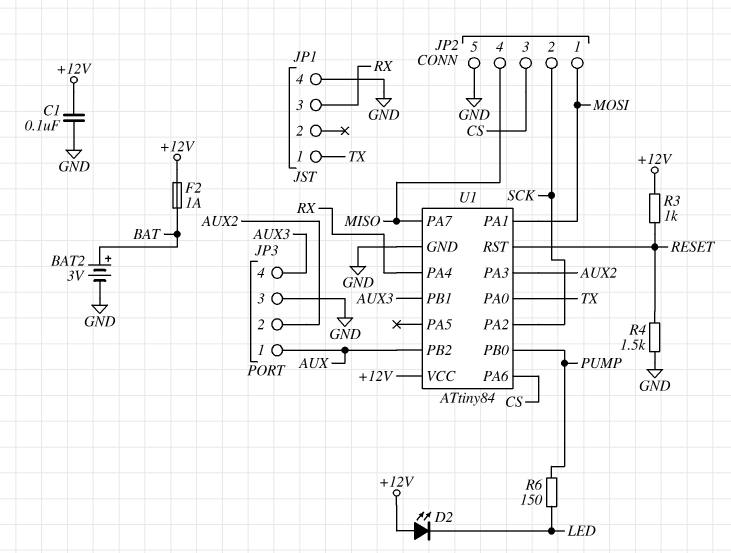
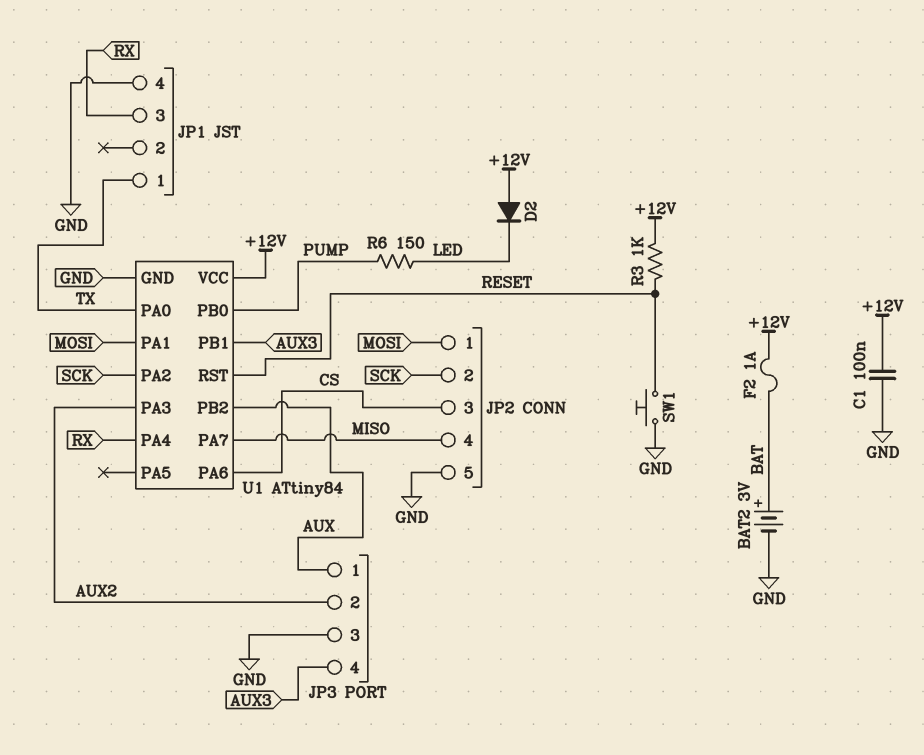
D2: LED (A +12V, K LED) -> diode (A +12V, K LED)
R4: 1.5k (GND, RESET) -> none
SW1: none -> button (GND, RESET)

